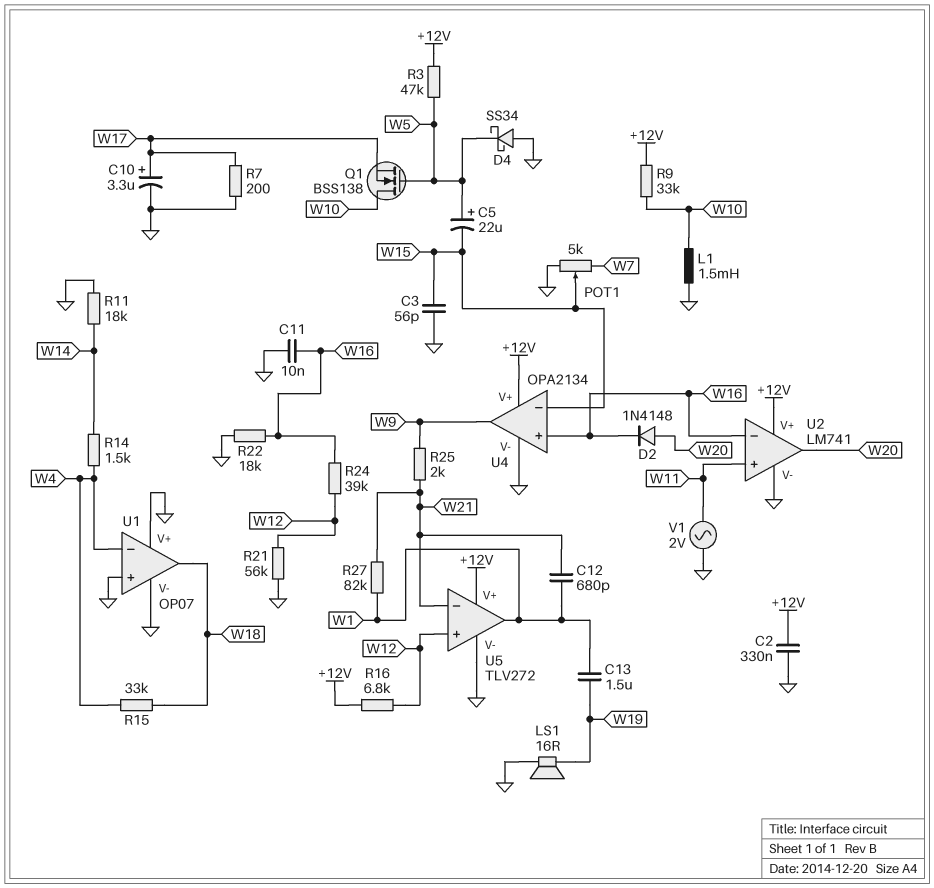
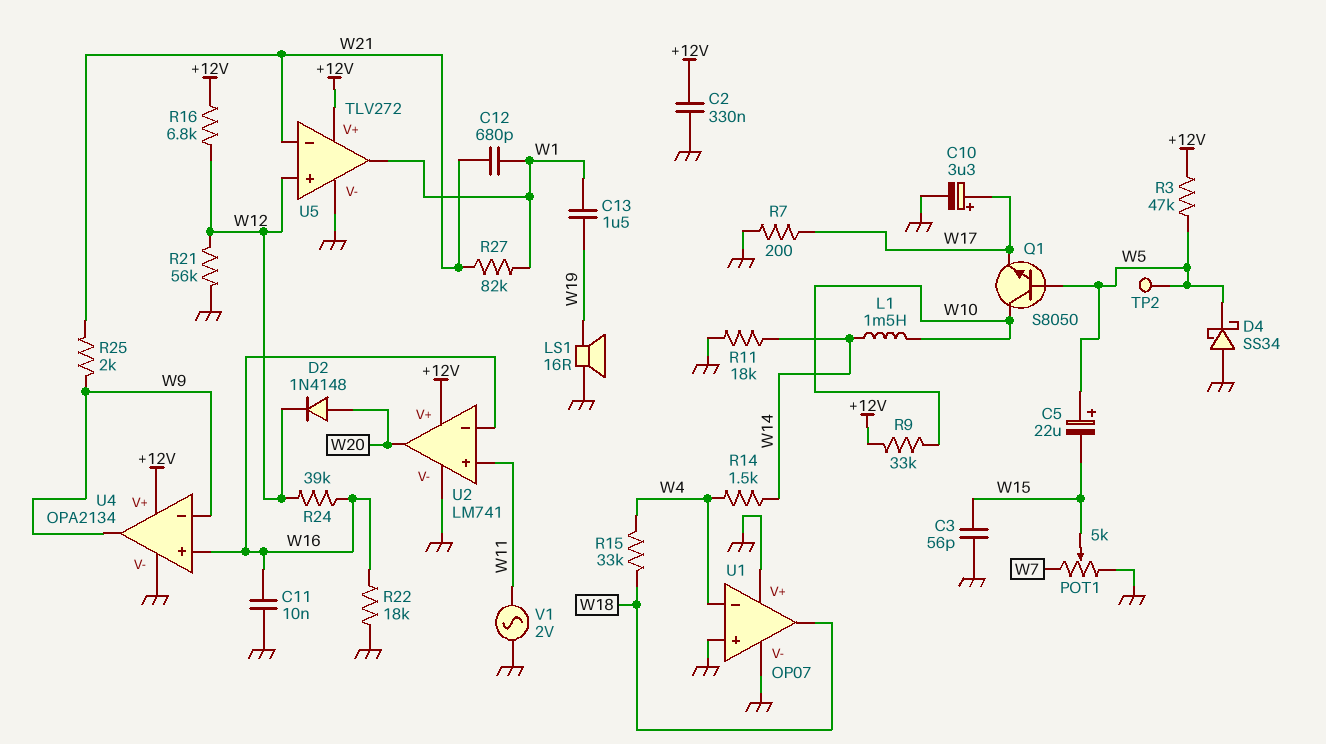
D2: diode 1N4148 (A W20, K W16) -> diode 1N4148 (A W20, K W12)
L1: 1.5mH (GND, W10) -> 1.5mH (W10, W14)
Q1: NMOS BSS138 (G W5, D W10, S W17) -> NPN S8050 (B W5, C W10, E W17)
TP2: none -> test point (W5)
U4 pin in-: W15 -> W9

